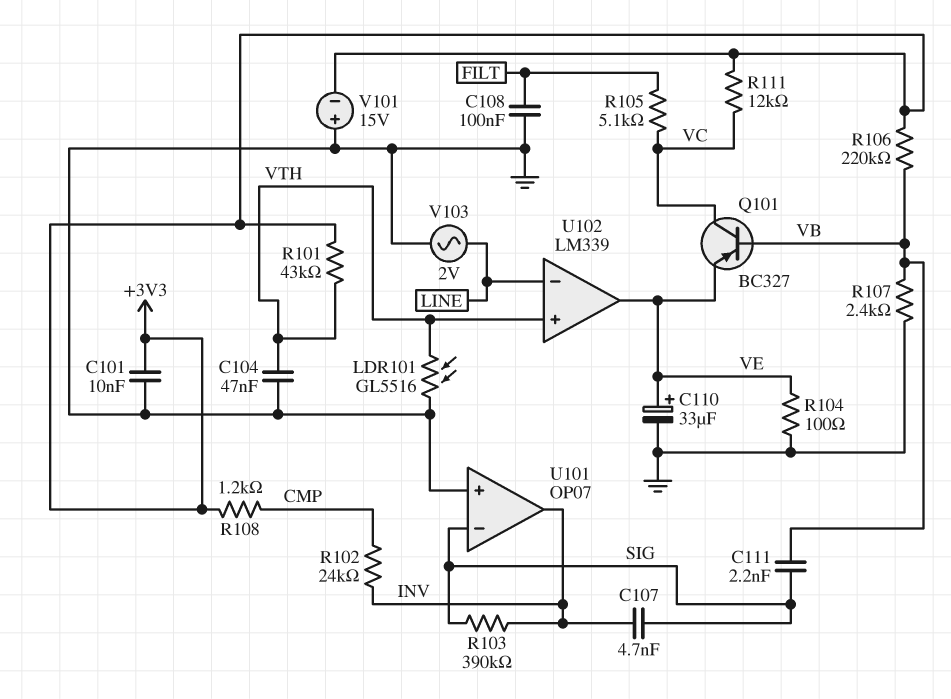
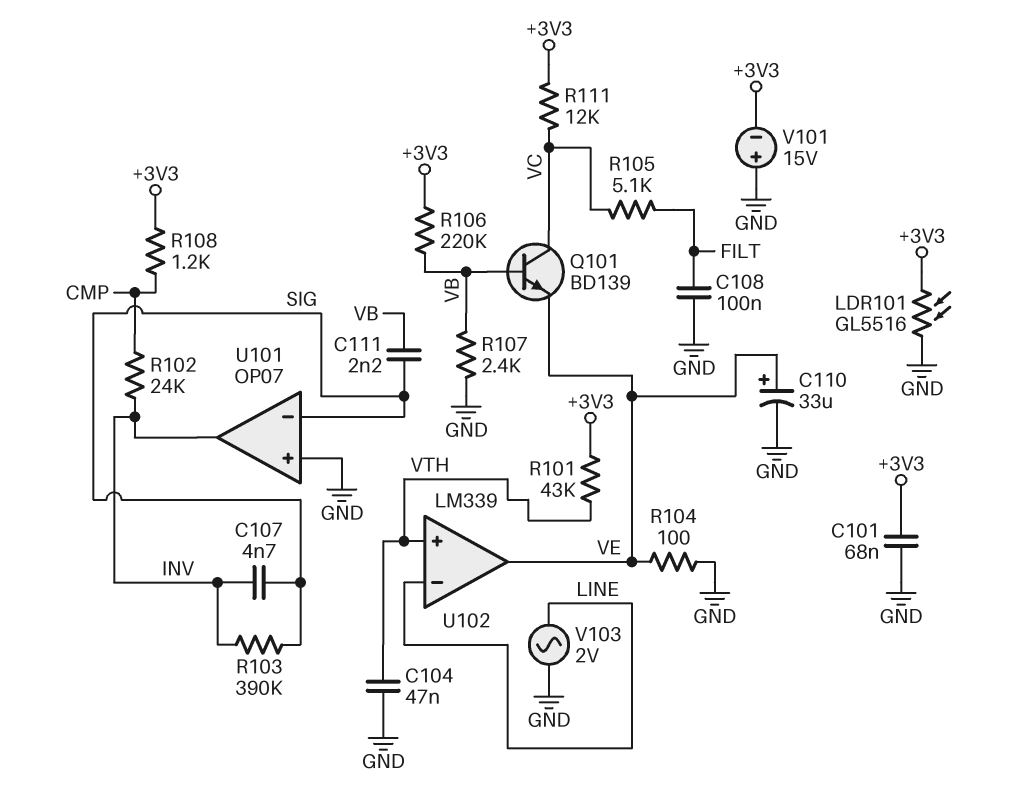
C101: 10nF (+3V3, GND) -> 68nF (+3V3, GND)
LDR101: GL5516 (GND, VTH) -> GL5516 (+3V3, GND)
Q101: PNP BC327 (B VB, C VC, E VE) -> NPN BD139 (B VB, C VC, E VE)

